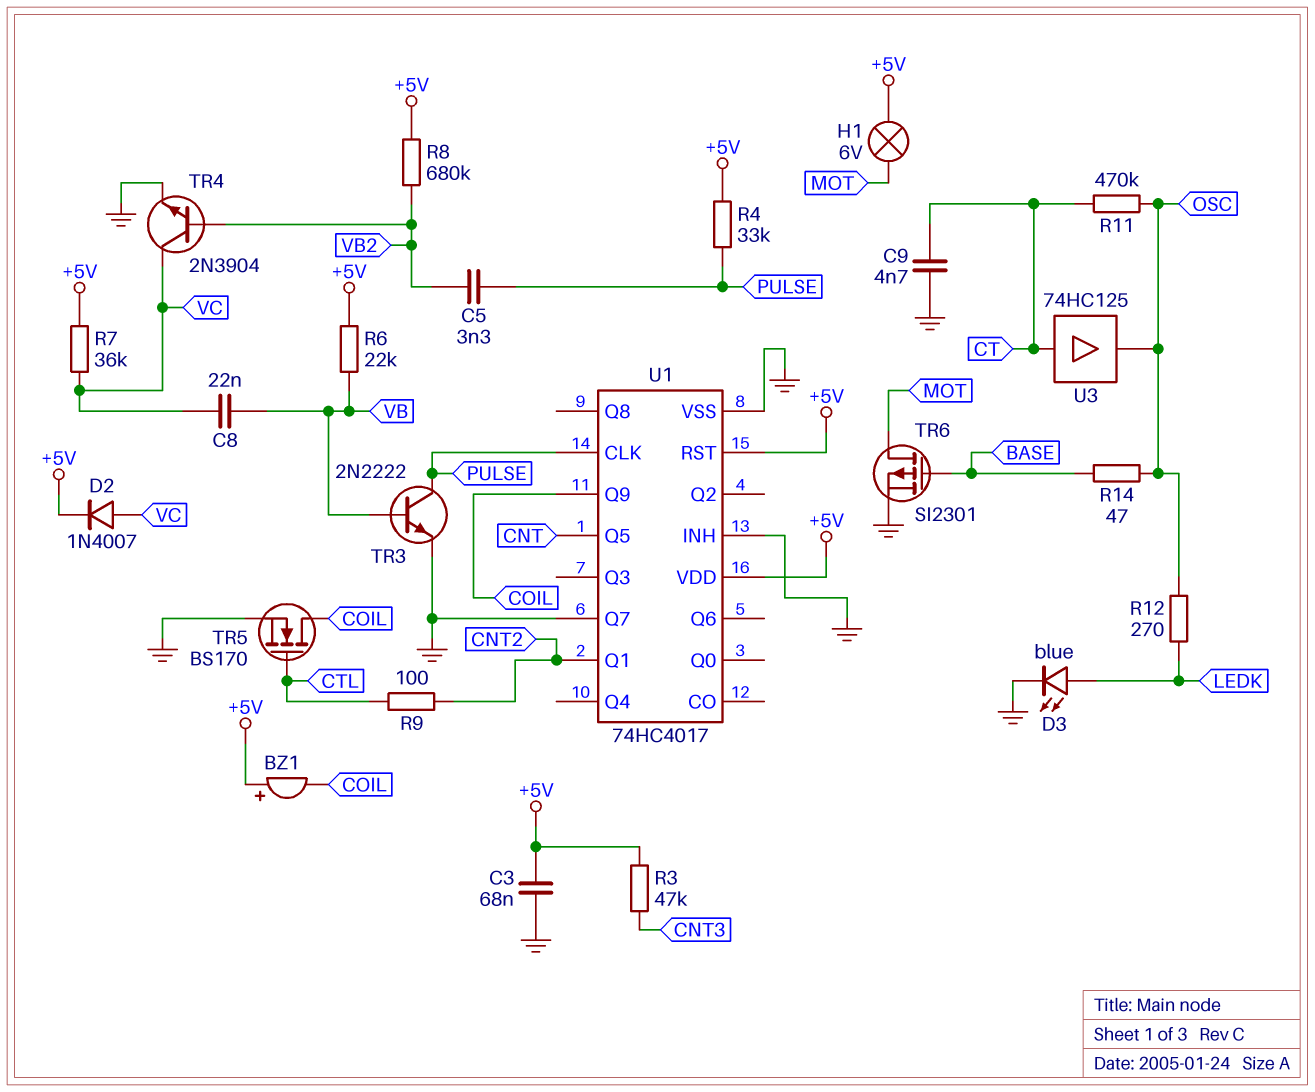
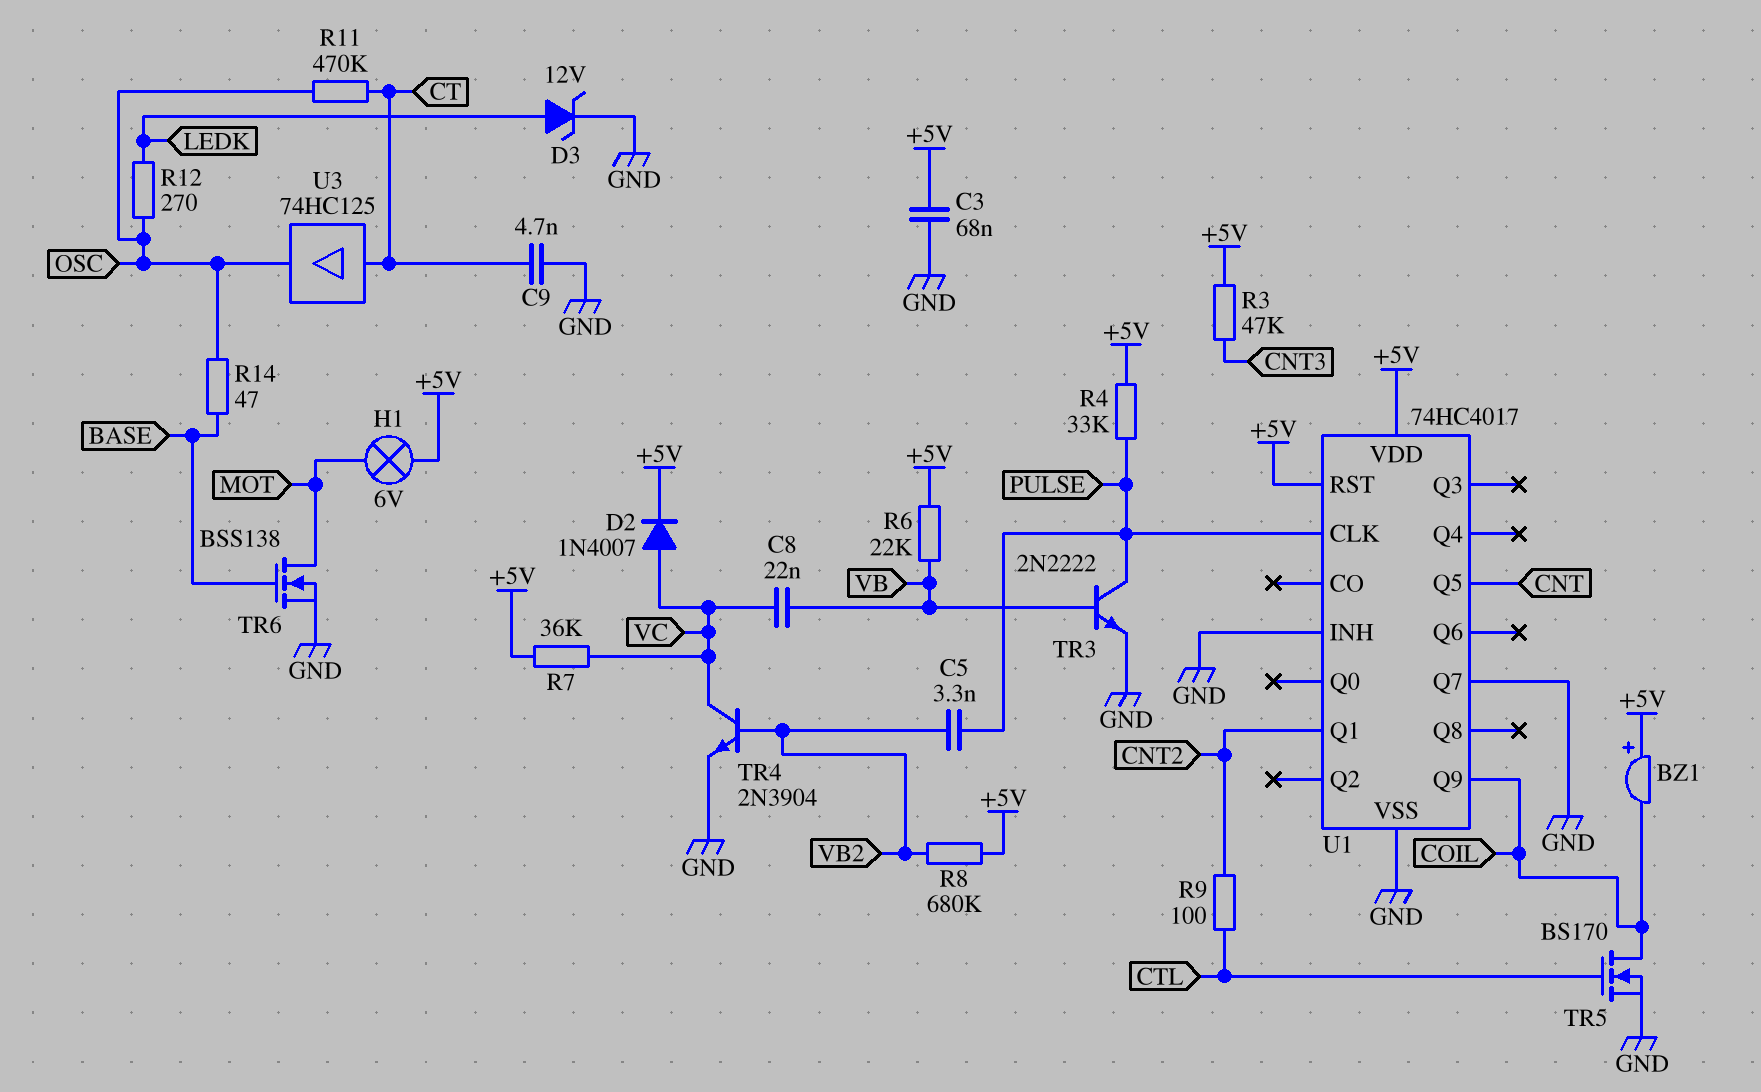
D3: LED blue (A LEDK, K GND) -> zener 12V (A LEDK, K GND)
TR6: PMOS SI2301 (G BASE, D MOT, S GND) -> NMOS BSS138 (G BASE, D MOT, S GND)

